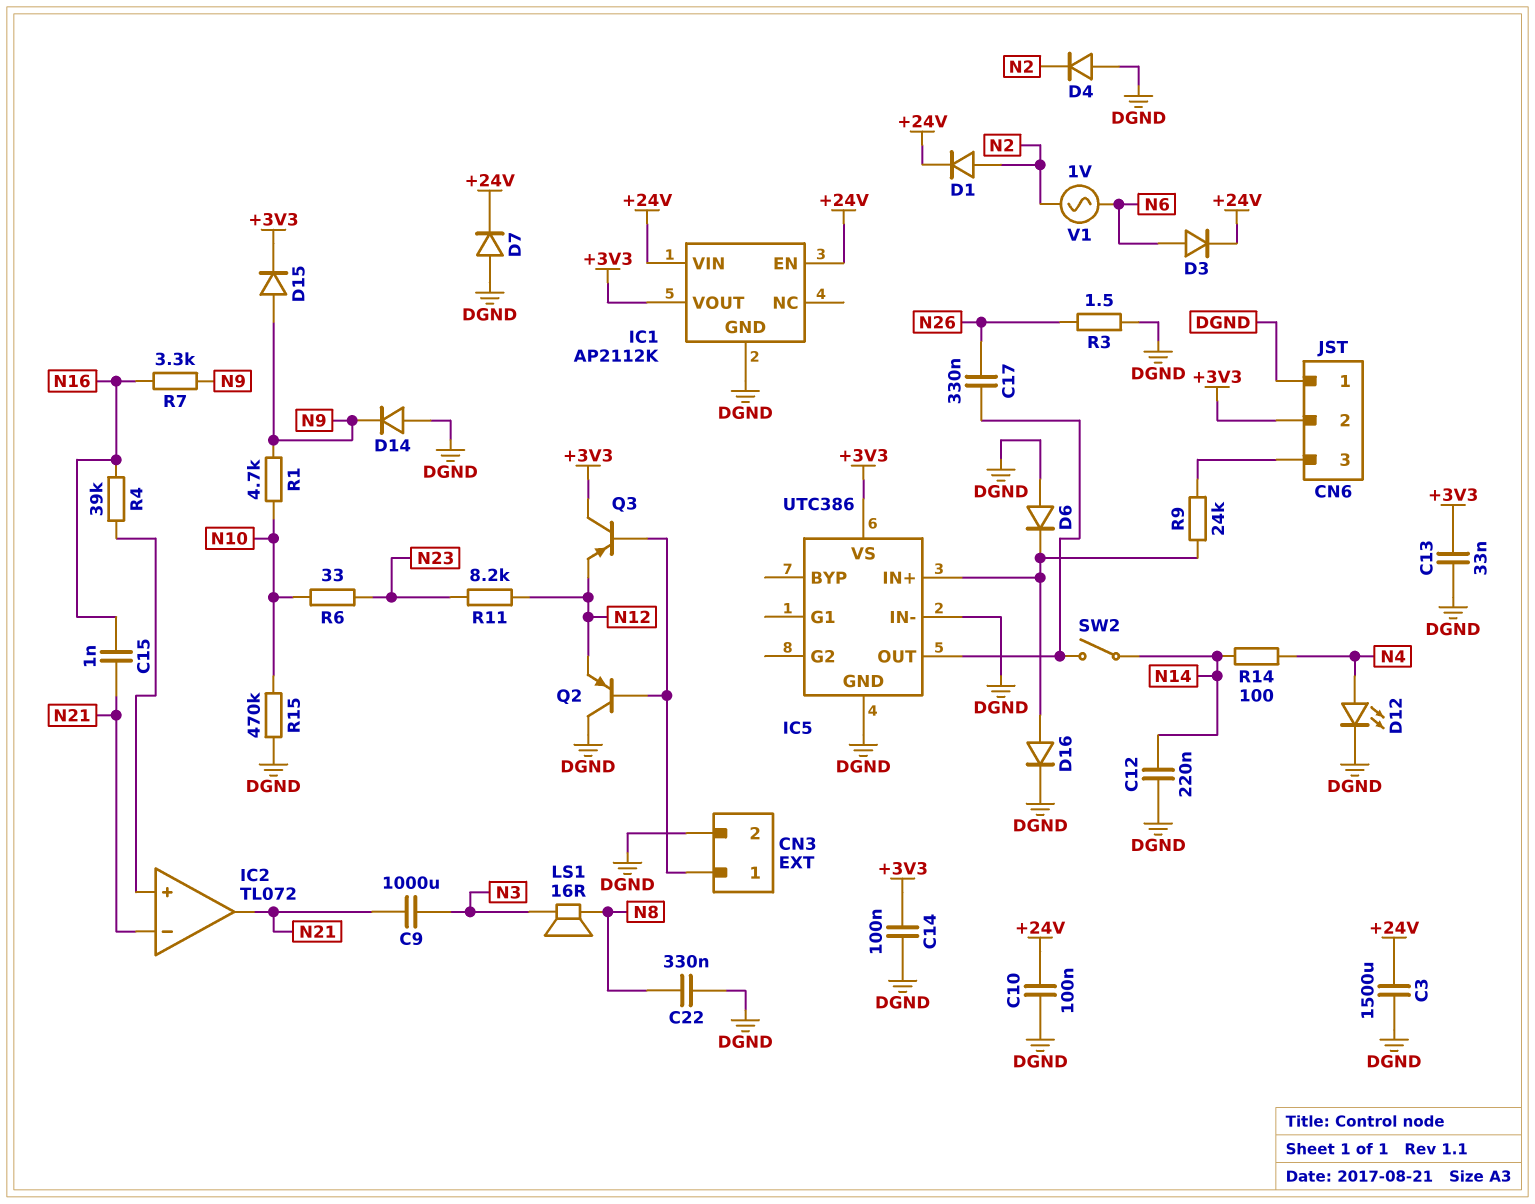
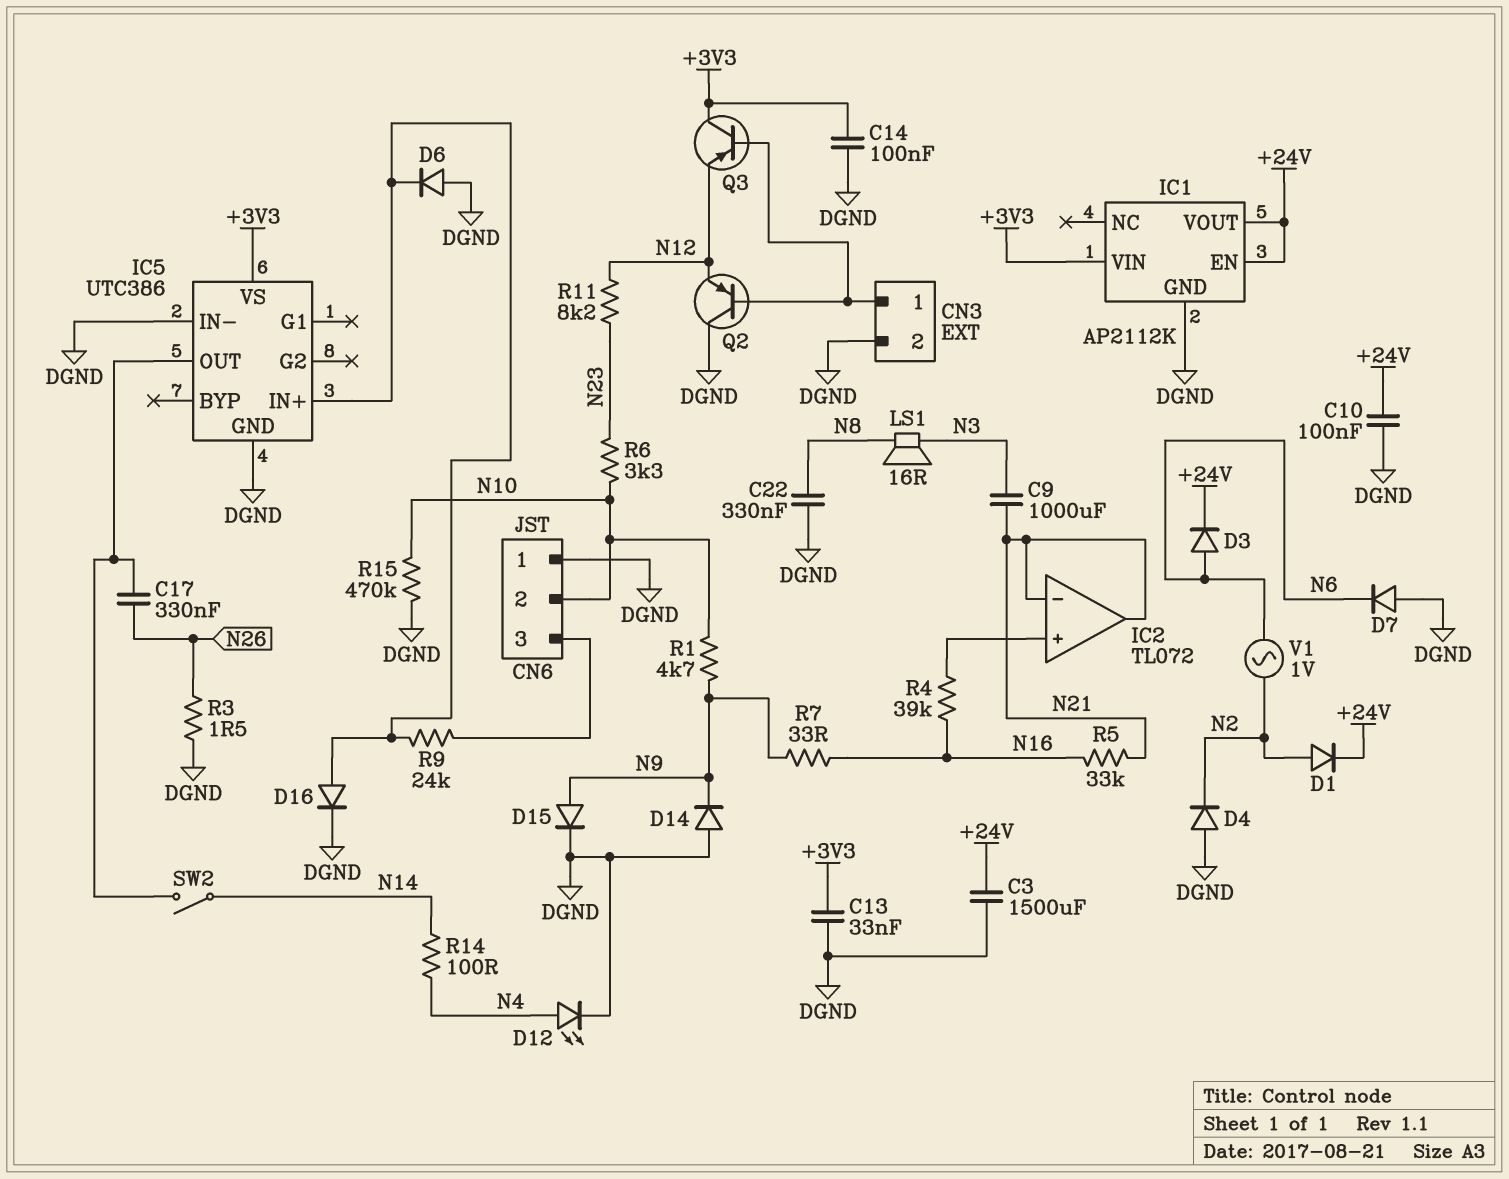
C12: 220nF (DGND, N14) -> none
C15: 1nF (N16, N21) -> none
CN6 pin 2: +3V3 -> N10
D7: diode (A DGND, K +24V) -> diode (A DGND, K N6)
D15: diode (A N9, K +3V3) -> diode (A N9, K DGND)
IC1 pin VIN: +24V -> +3V3
IC1 pin VOUT: +3V3 -> +24V
R5: none -> 33k (N16, N21)
R6: 33 (N10, N23) -> 3.3k (N10, N23)
R7: 3.3k (N9, N16) -> 33 (N9, N16)

